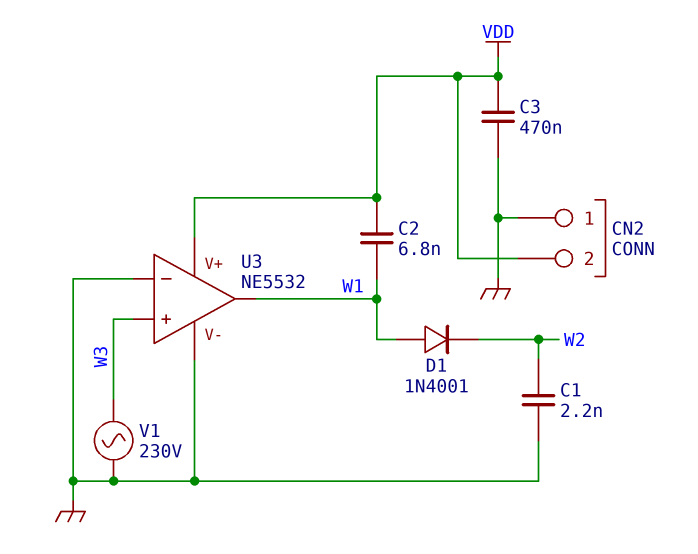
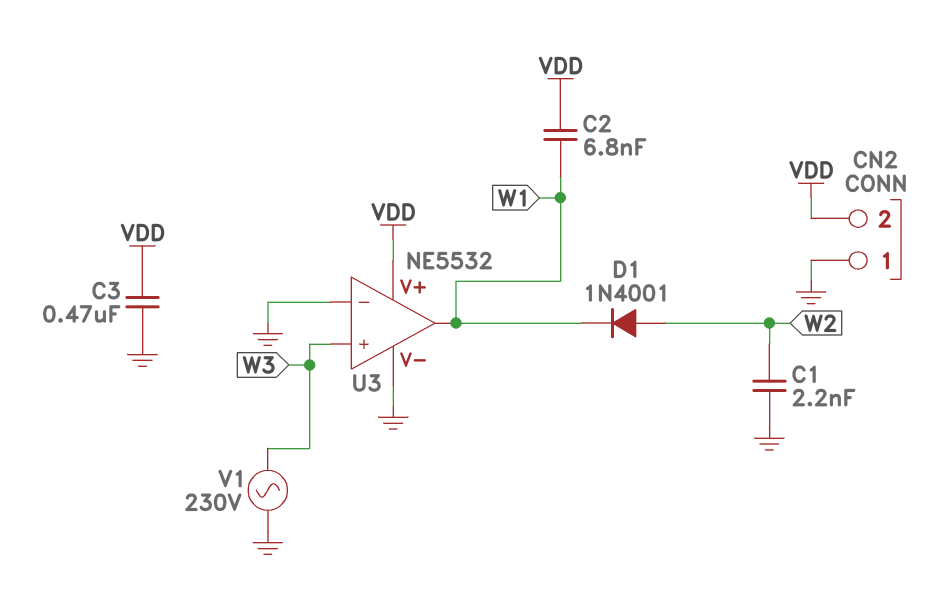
D1: diode 1N4001 (A W1, K W2) -> diode 1N4001 (A W2, K W1)

